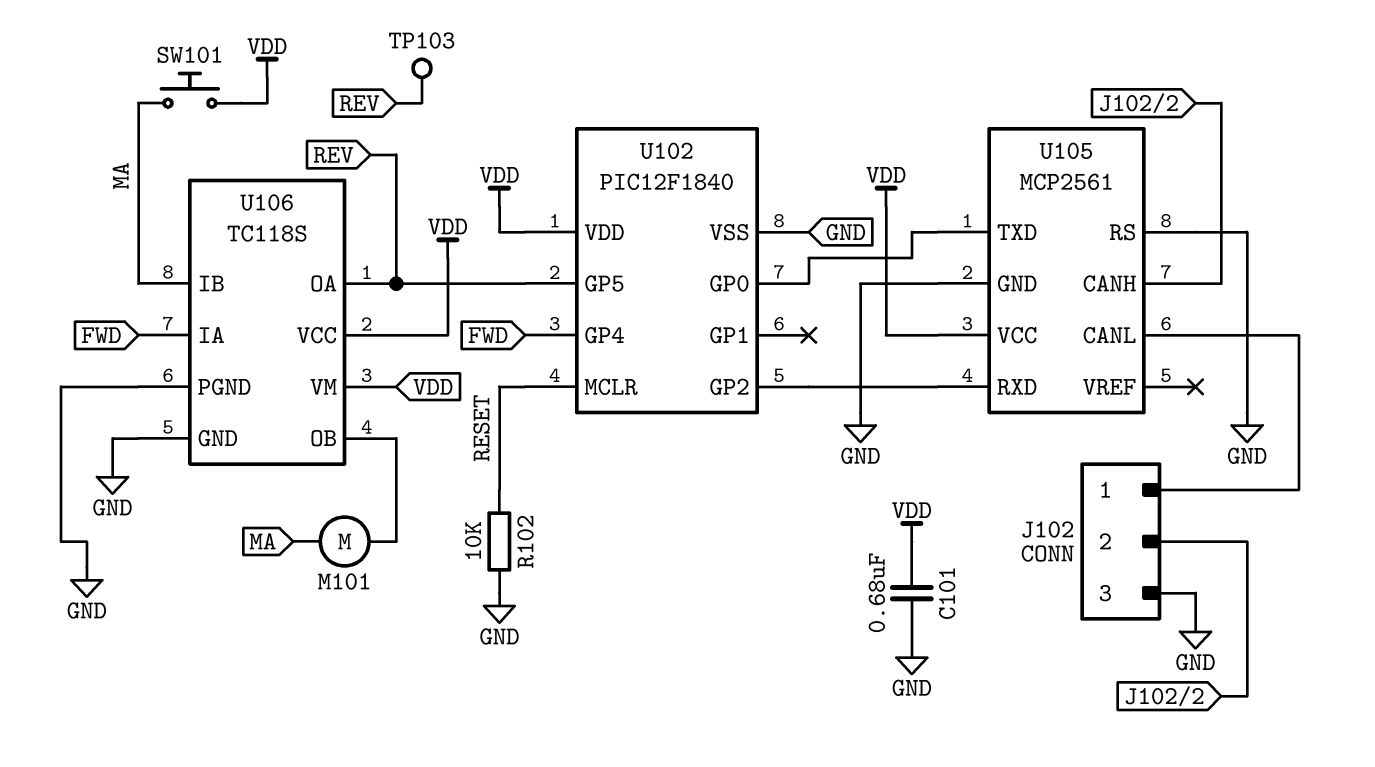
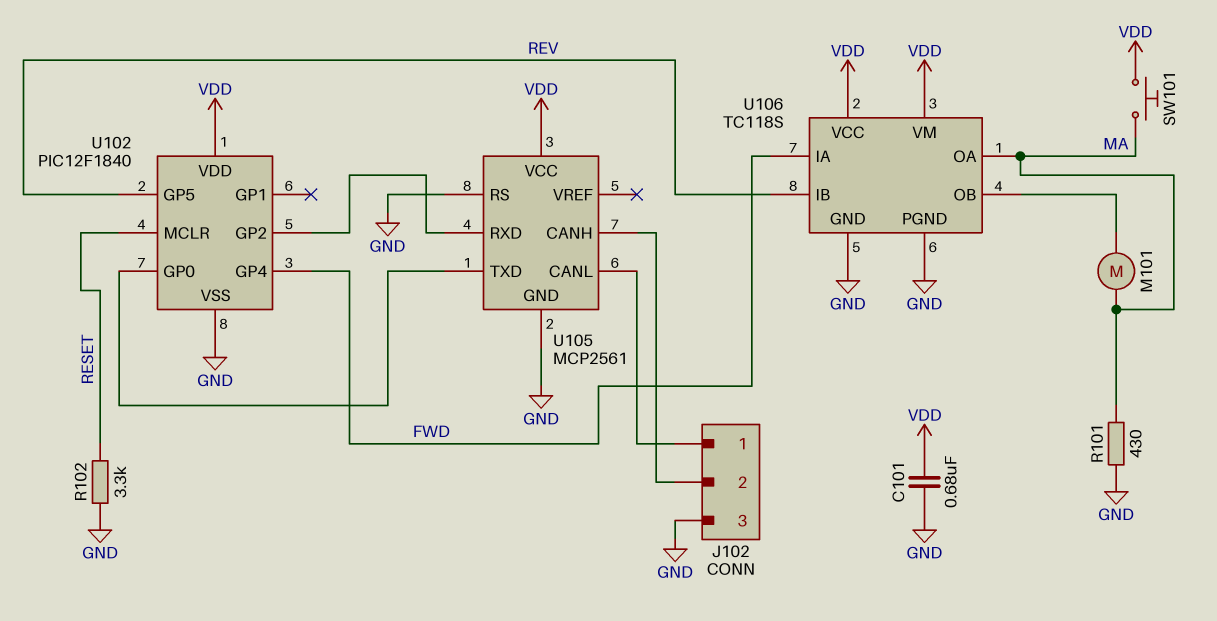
R101: none -> 430 (GND, MA)
R102: 10k (GND, RESET) -> 3.3k (GND, RESET)
TP103: test point (REV) -> none
U106 pin IB: MA -> REV
U106 pin OA: REV -> MA

